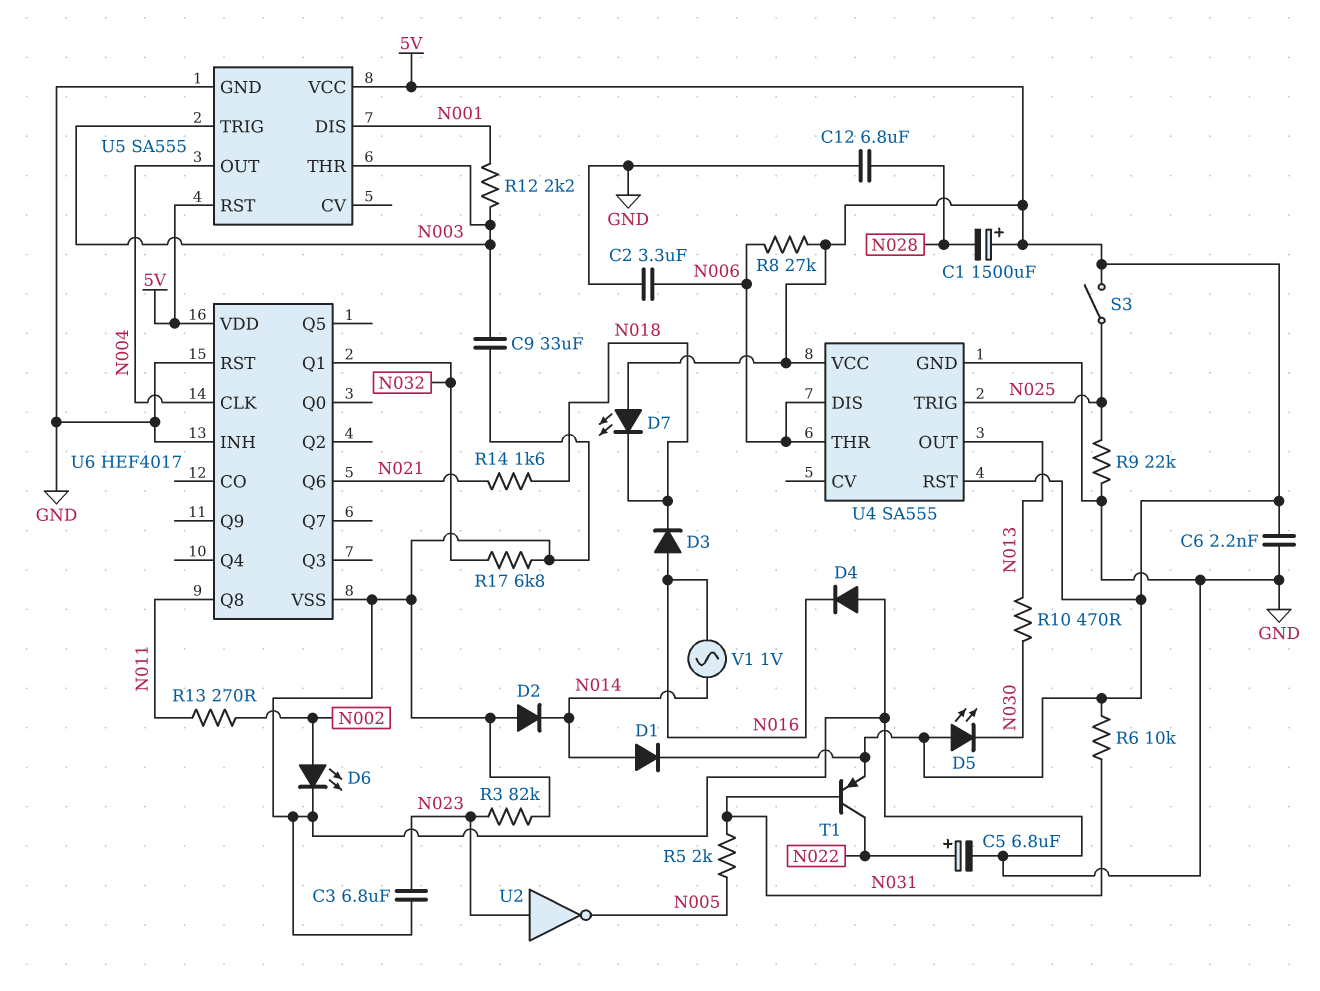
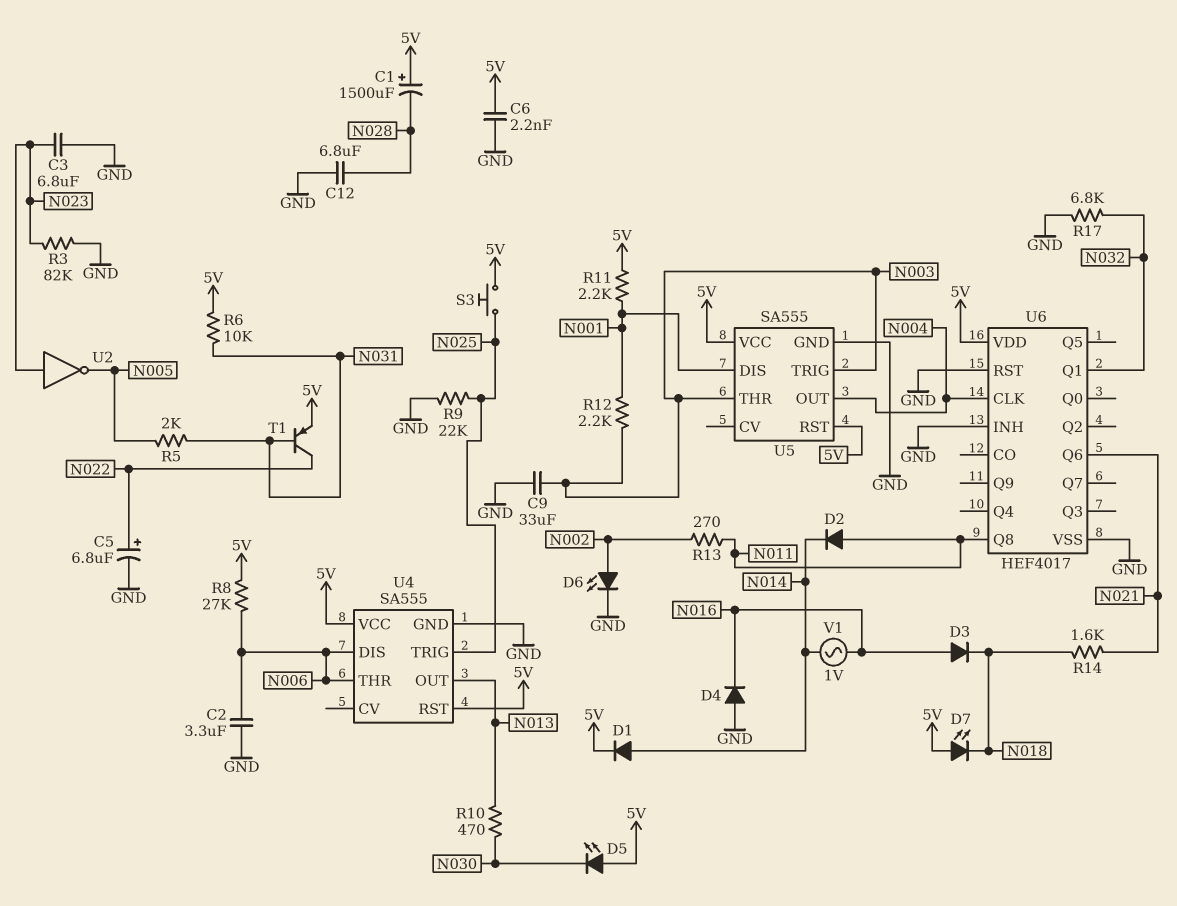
D2: diode (A GND, K N014) -> diode (A N011, K N014)
R11: none -> 2.2k (5V, N001)
S3: switch (5V, N025) -> button (5V, N025)

